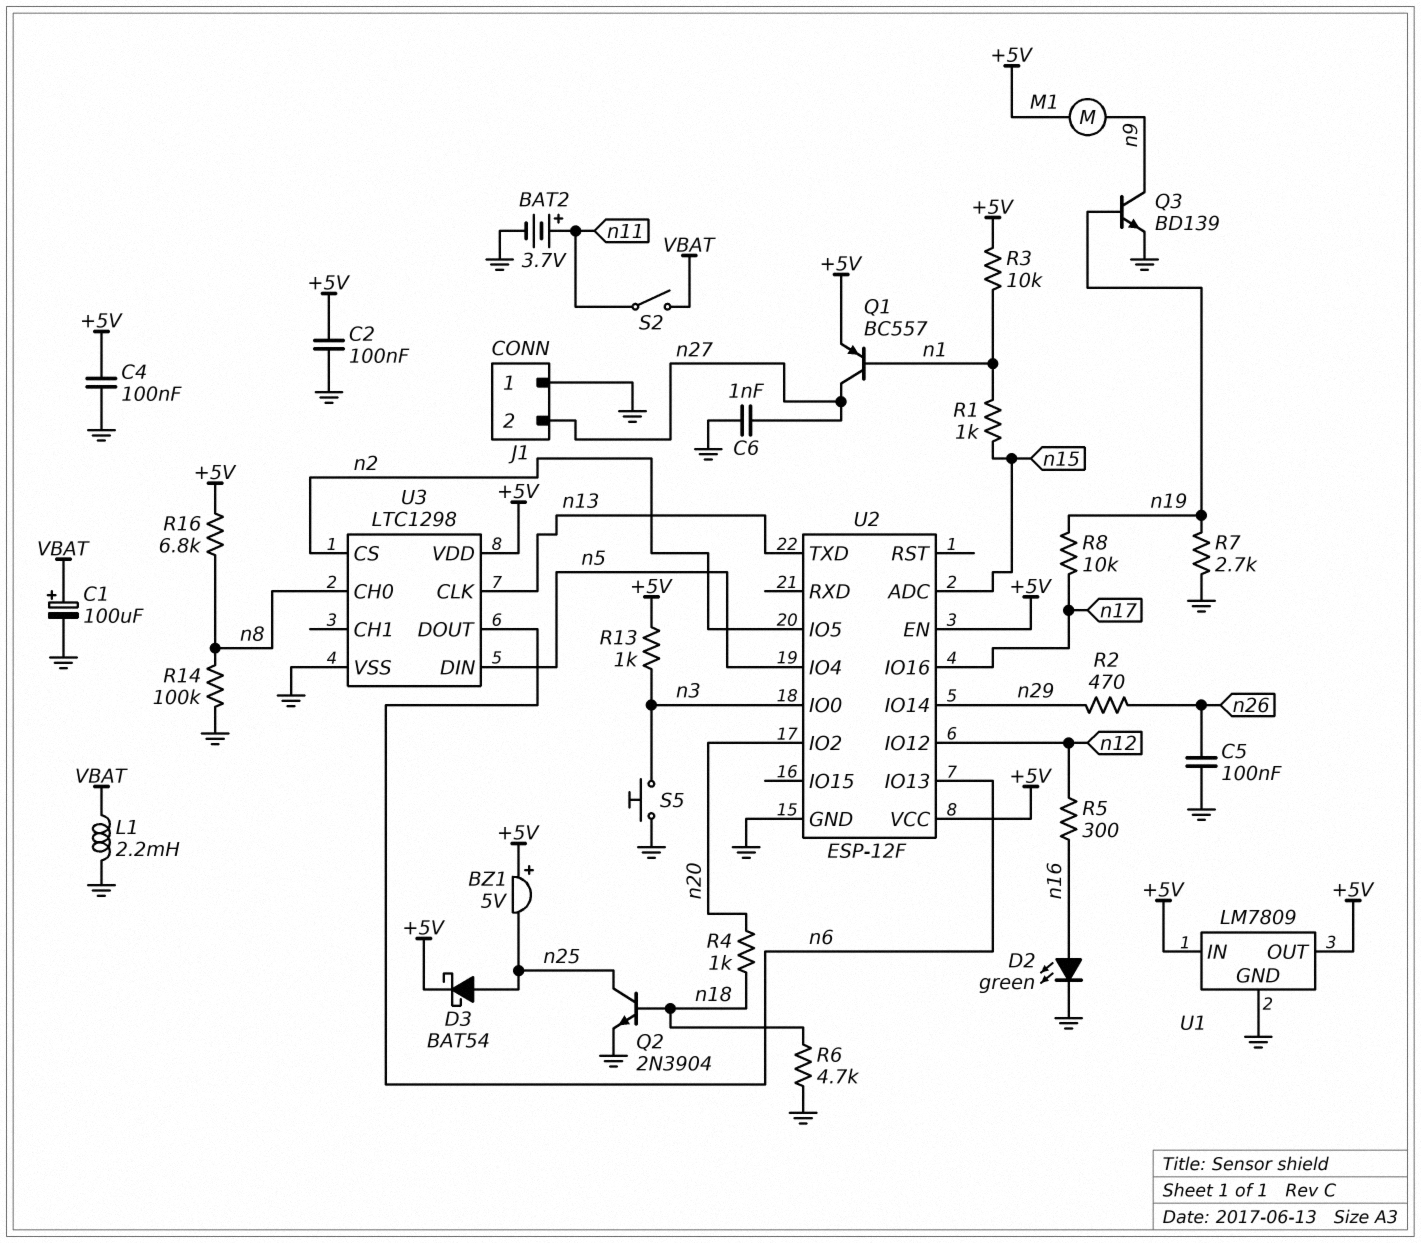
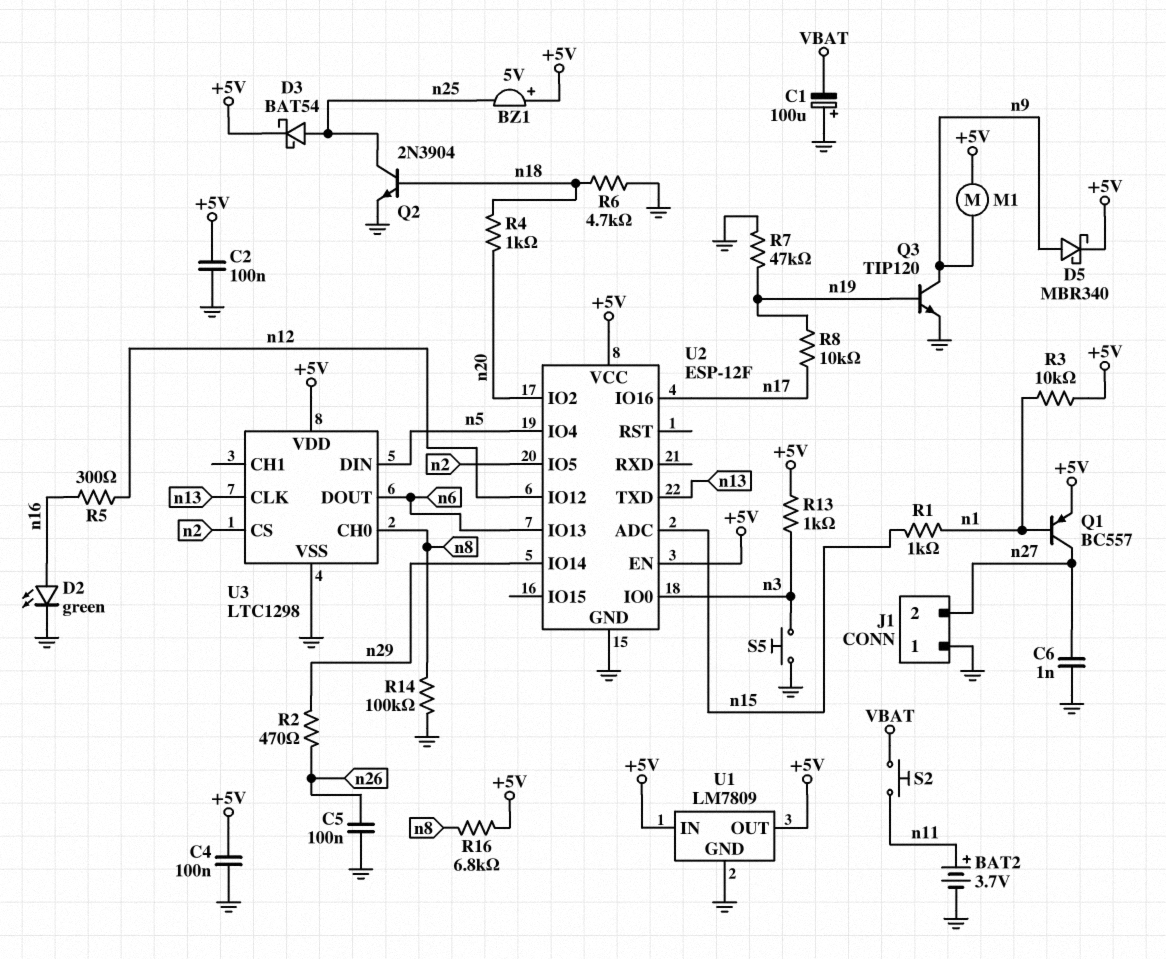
C1: 100uF (plus VBAT, minus GND) -> 100uF (plus GND, minus VBAT)
D5: none -> schottky MBR340 (A n9, K +5V)
L1: 2.2mH (GND, VBAT) -> none
Q3: NPN BD139 (B n19, C n9, E GND) -> NPN TIP120 (B n19, C n9, E GND)
R7: 2.7k (GND, n19) -> 47k (GND, n19)
S2: switch (VBAT, n11) -> button (VBAT, n11)

